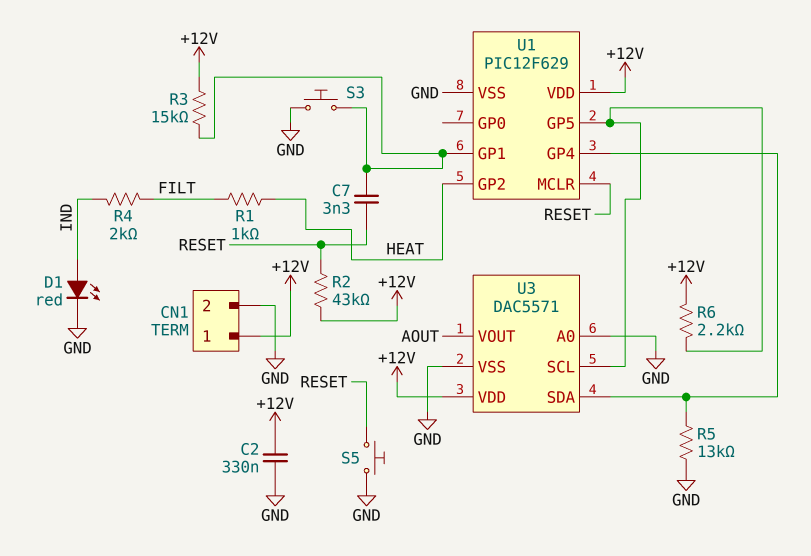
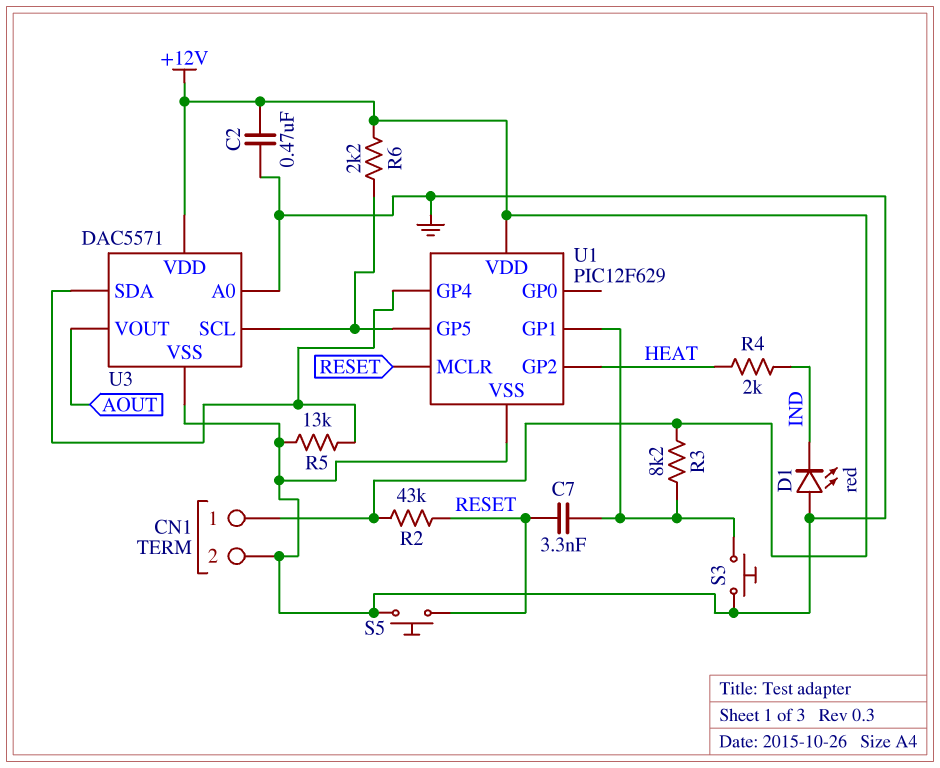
C2: 330nF (+12V, GND) -> 470nF (+12V, GND)
D1: LED red (A IND, K GND) -> LED red (A GND, K IND)
R1: 1k (FILT, HEAT) -> none
R3: 15k (+12V, U1/GP1) -> 8.2k (+12V, U1/GP1)
R4: 2k (FILT, IND) -> 2k (HEAT, IND)

